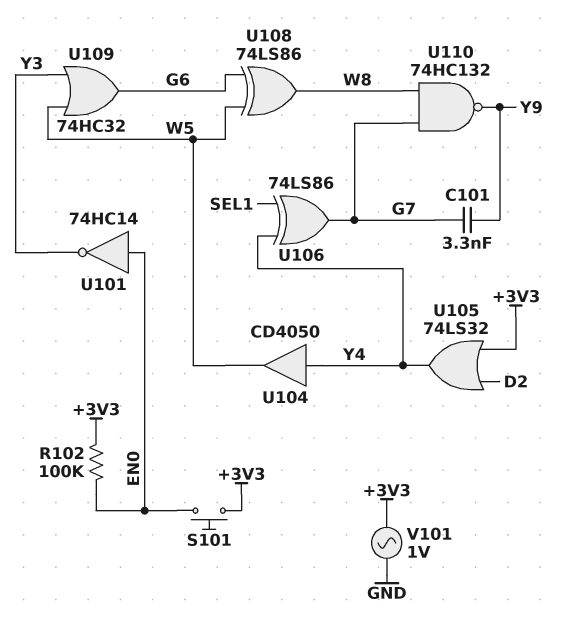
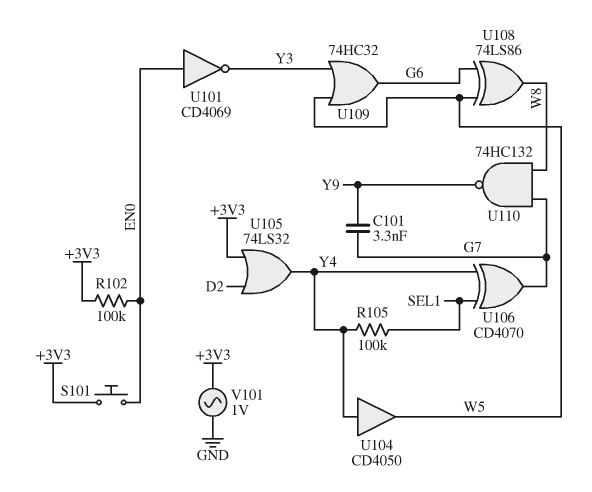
R105: none -> 100k (SEL1, Y4)
U101: NOT 74HC14 (in EN0, out Y3) -> NOT CD4069 (in EN0, out Y3)
U106: XOR 74LS86 (in SEL1, in Y4, out G7) -> XOR CD4070 (in SEL1, in Y4, out G7)

